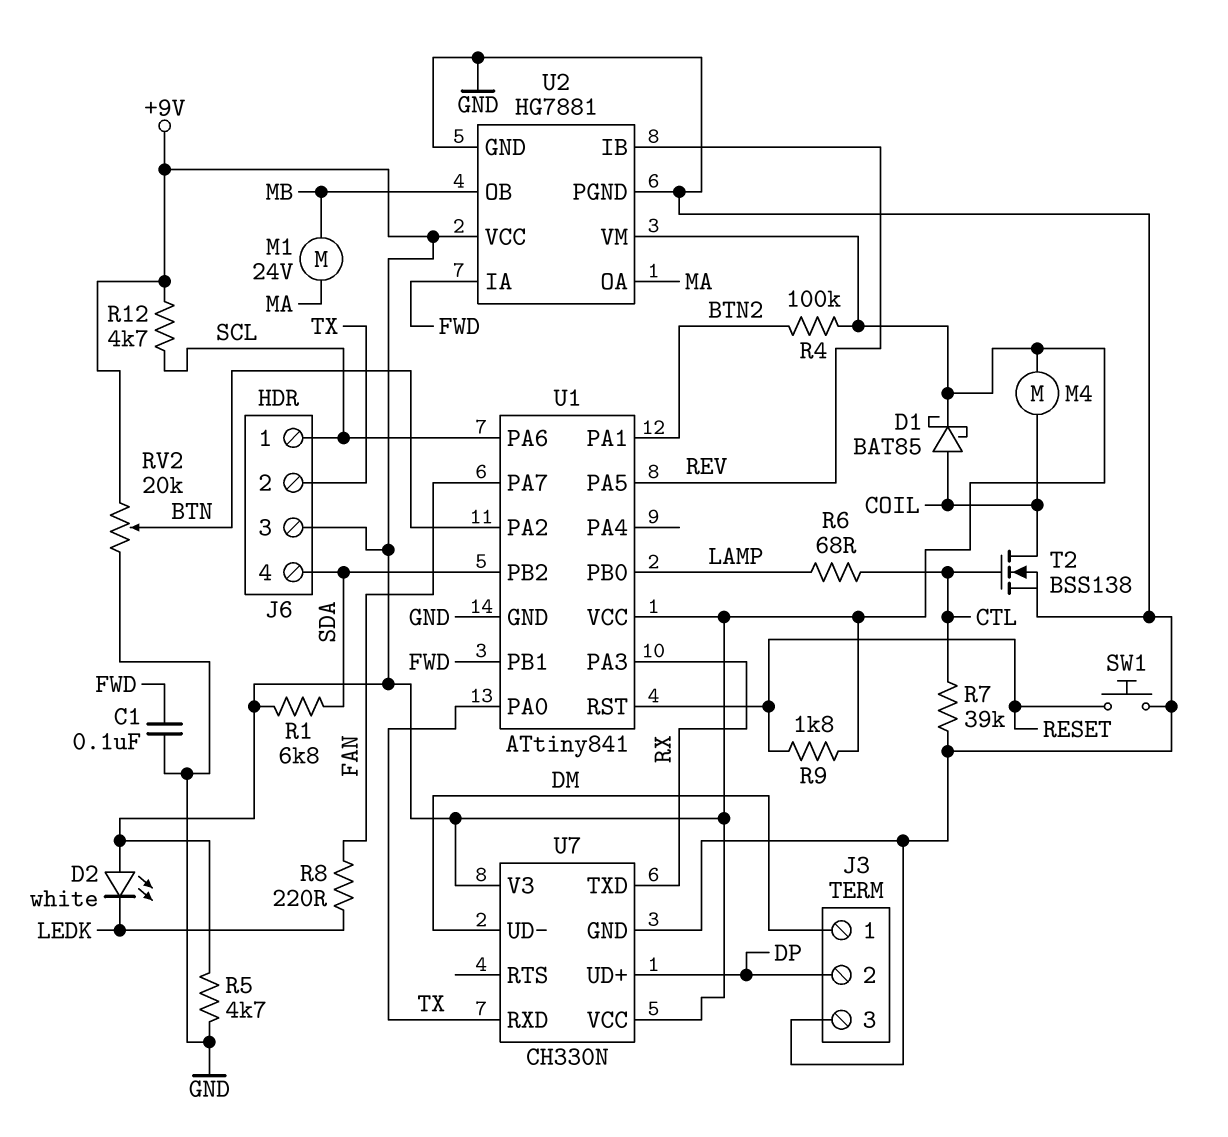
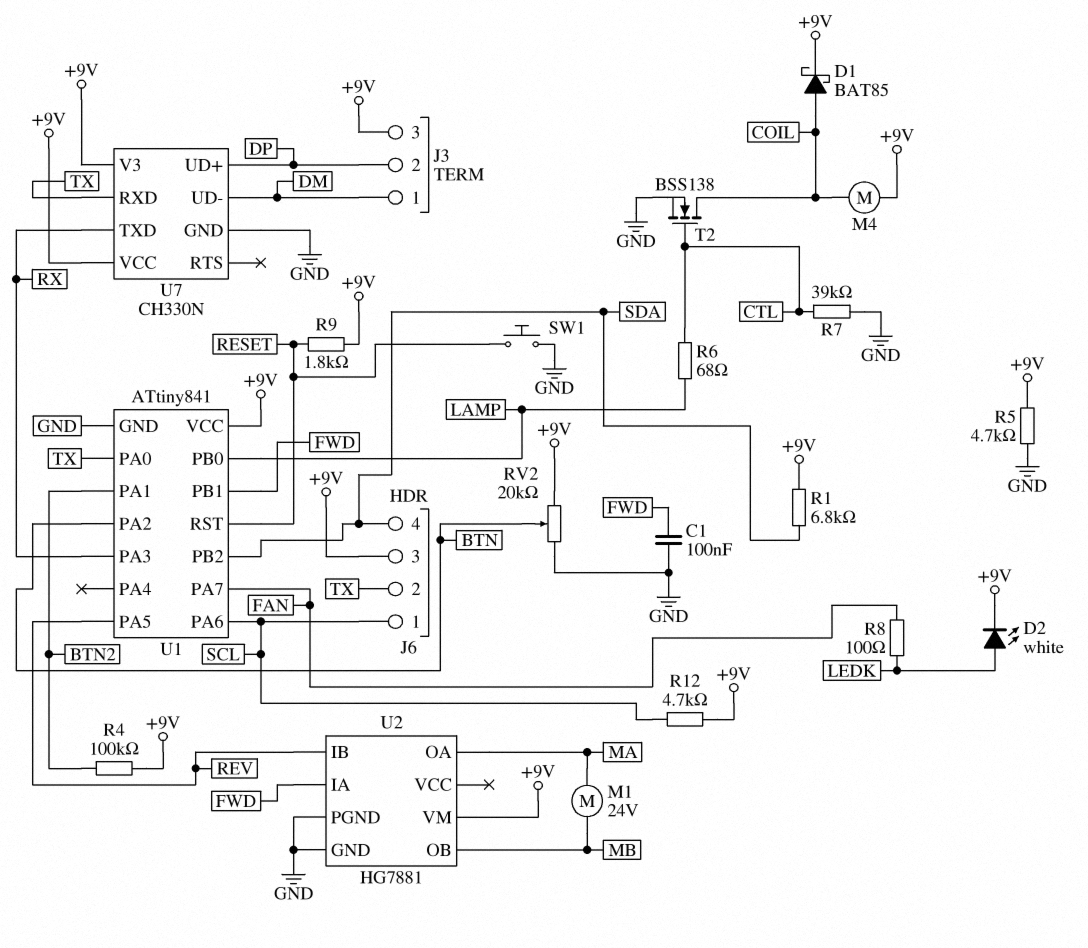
D2: LED white (A +9V, K LEDK) -> LED white (A LEDK, K +9V)
J3 pin 3: GND -> +9V
R8: 220 (FAN, LEDK) -> 100 (FAN, LEDK)
U2 pin VCC: +9V -> none

